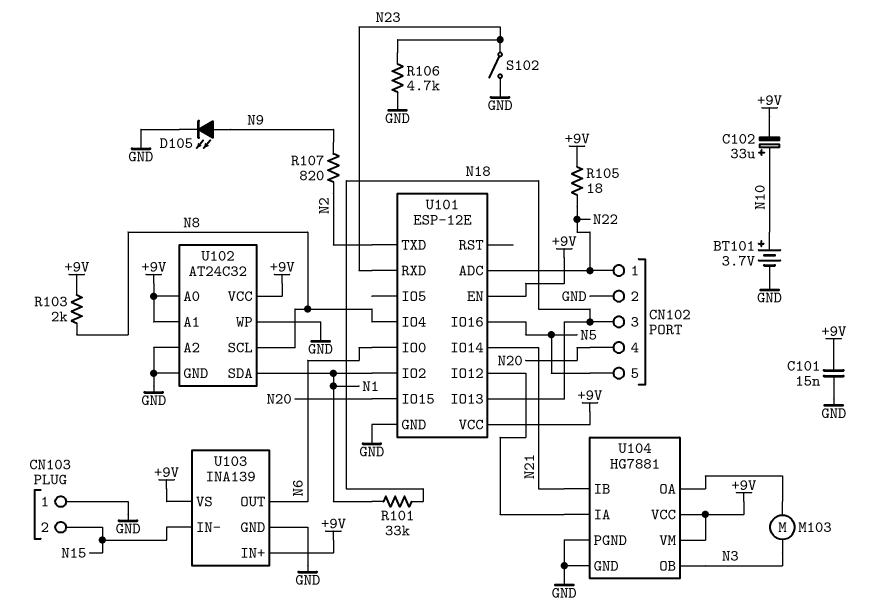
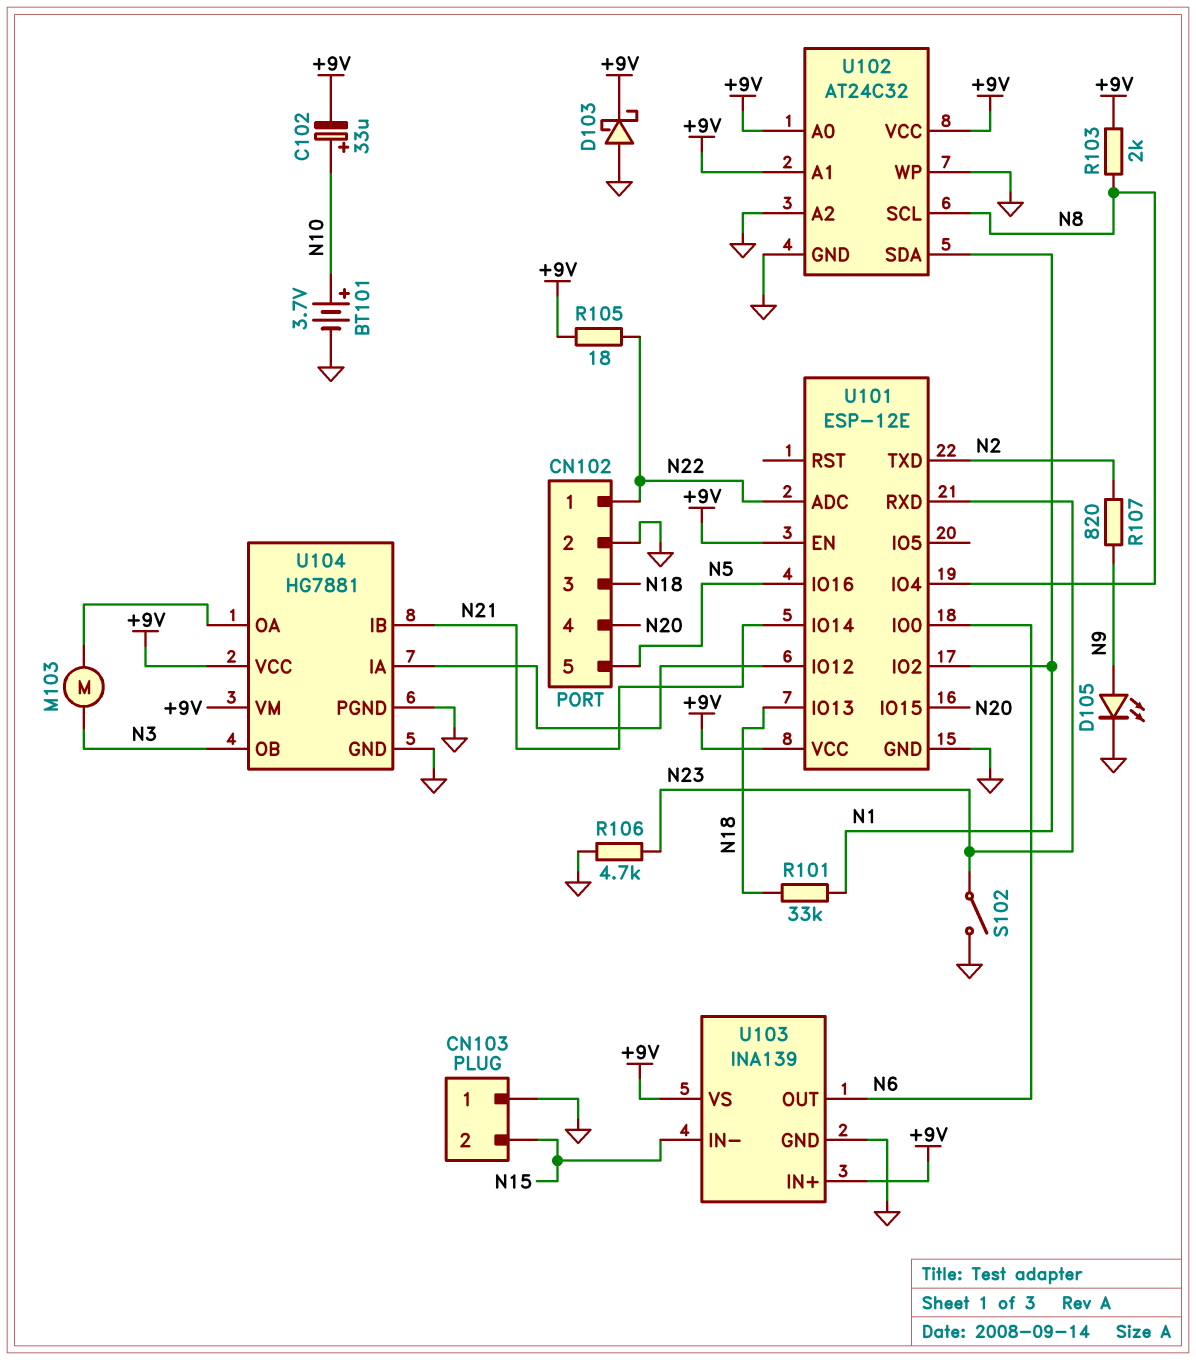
C101: 15nF (+9V, GND) -> none
D103: none -> schottky (A GND, K +9V)

